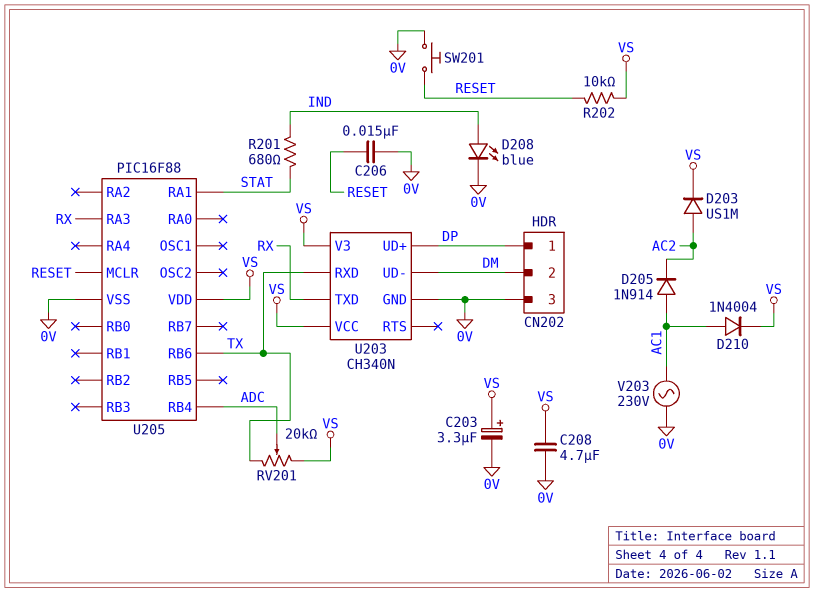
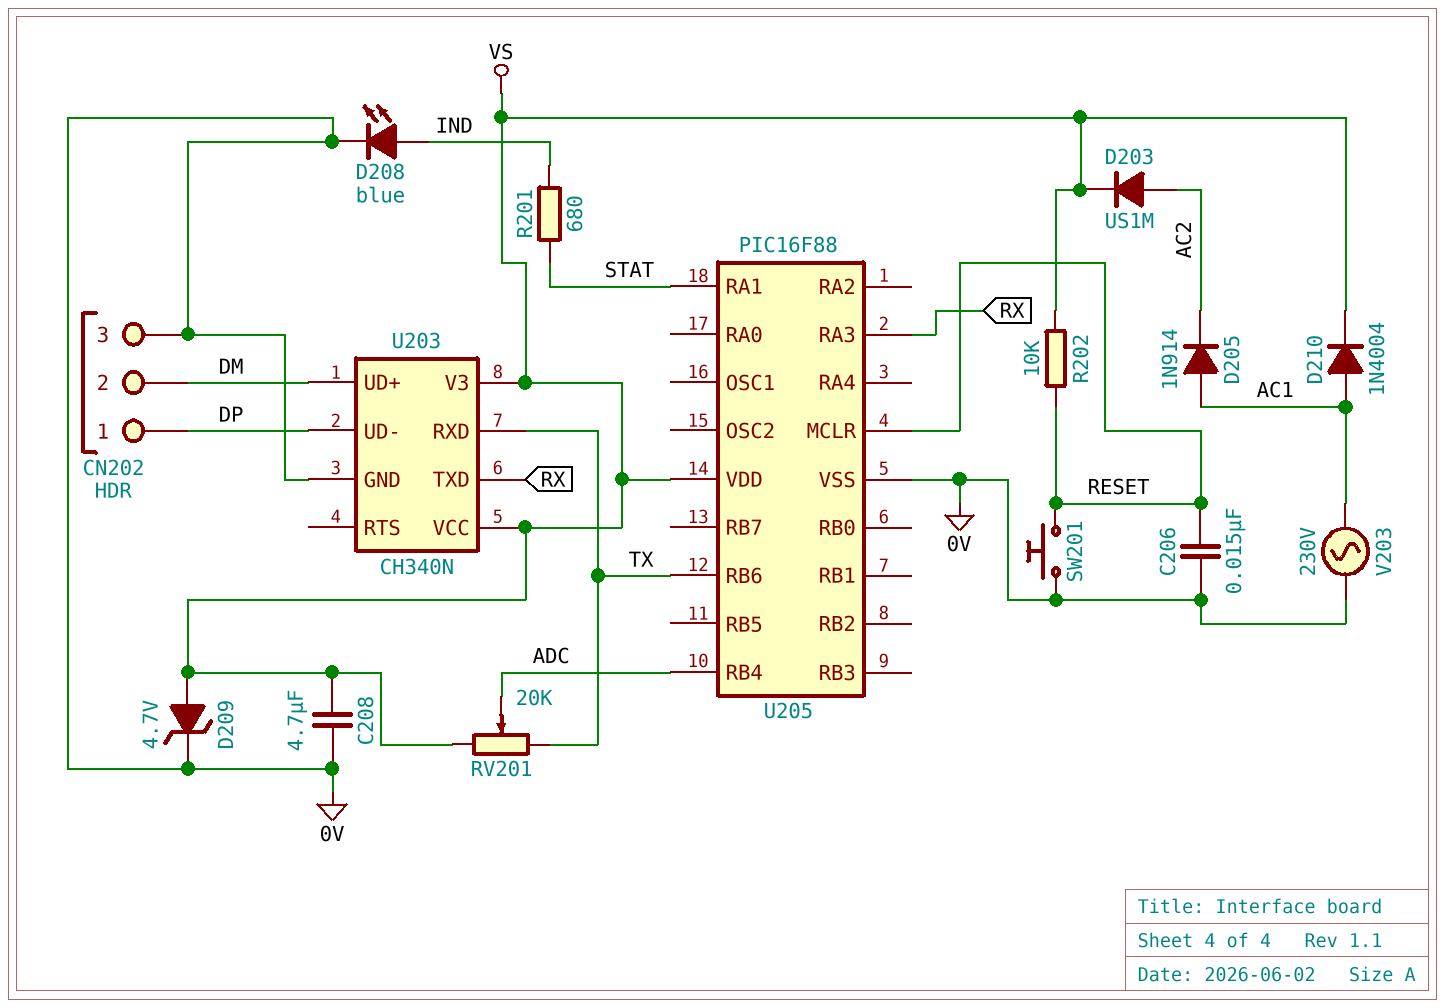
C203: 3.3uF (plus VS, minus 0V) -> none
D209: none -> zener 4.7V (A VS, K 0V)
U203 pin UD+: DP -> DM
U203 pin UD-: DM -> DP

